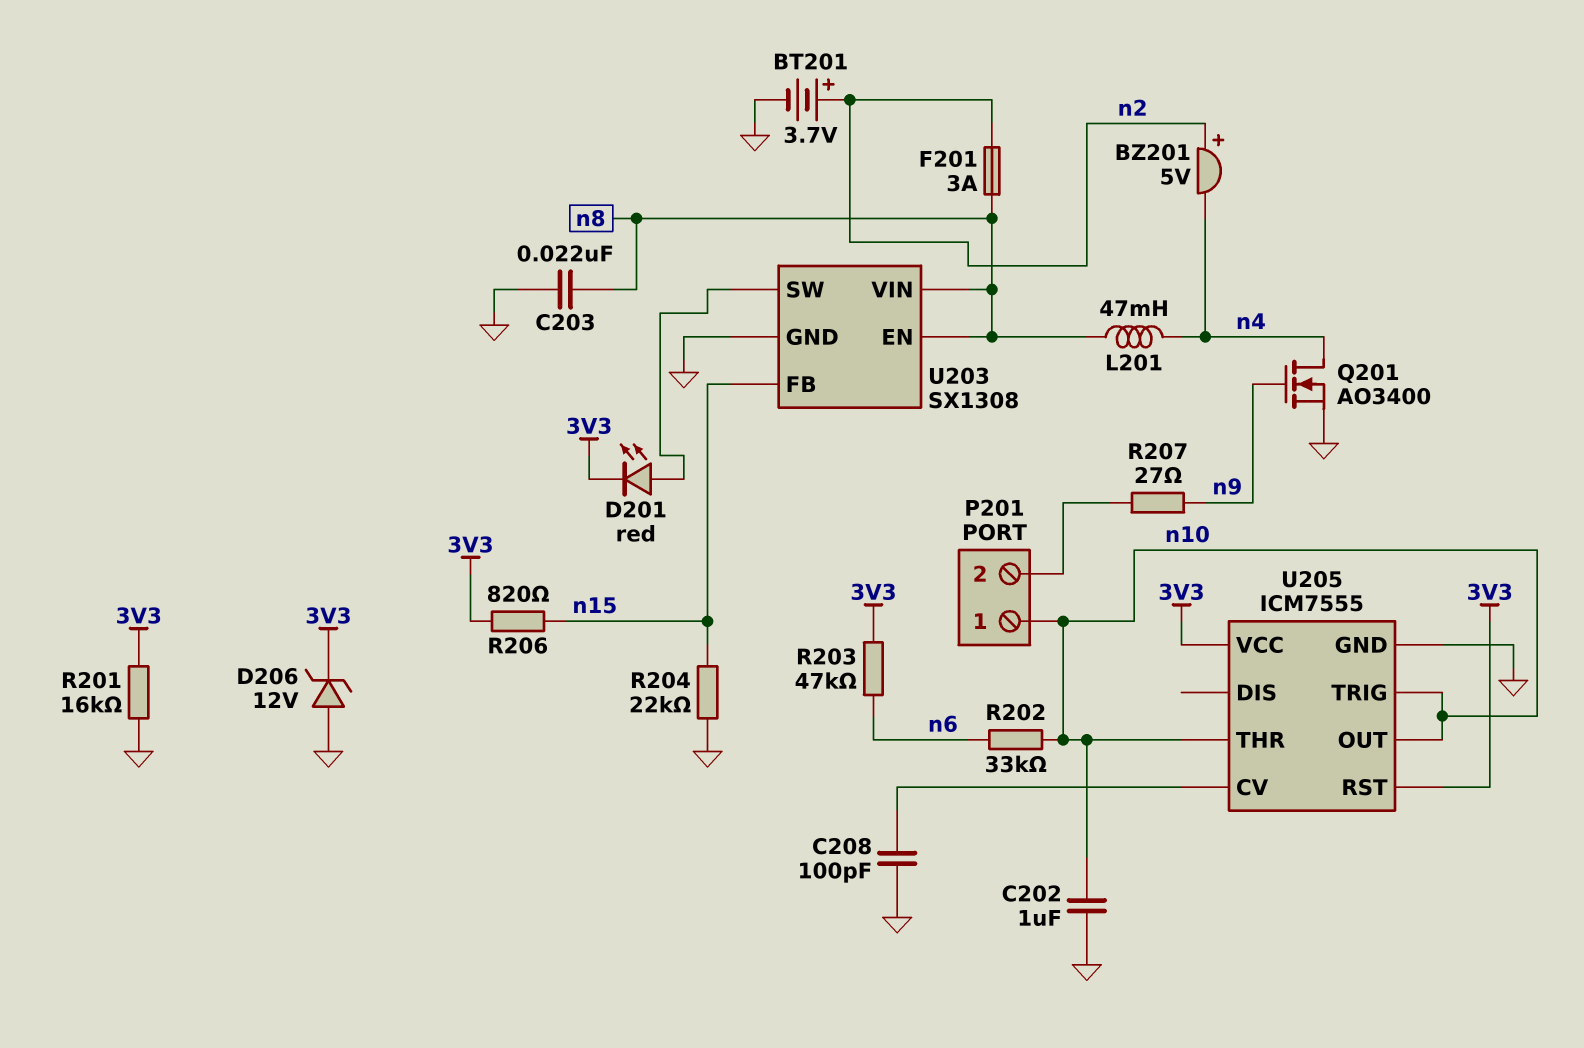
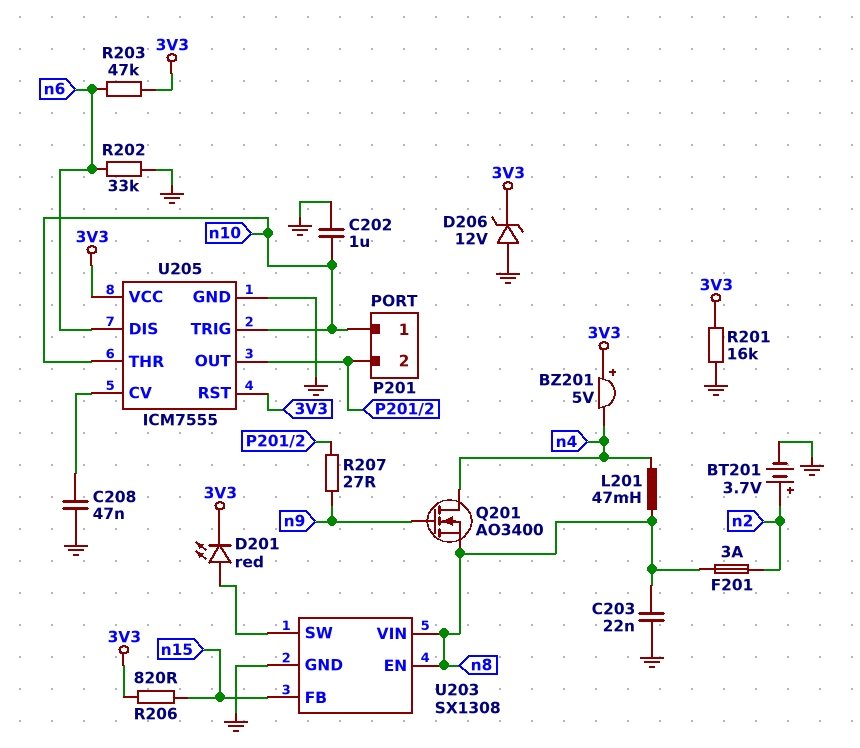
BZ201: buzzer 5V (plus n2, minus n4) -> buzzer 5V (plus 3V3, minus n4)
C208: 100pF (GND, U205/CV) -> 47nF (GND, U205/CV)
Q201: NMOS AO3400 (G n9, D n4, S GND) -> NMOS AO3400 (G n9, D n4, S n8)
R202: 33k (n6, n10) -> 33k (GND, n6)
R204: 22k (GND, n15) -> none
U205 pin DIS: none -> n6
U205 pin OUT: n10 -> P201/2

